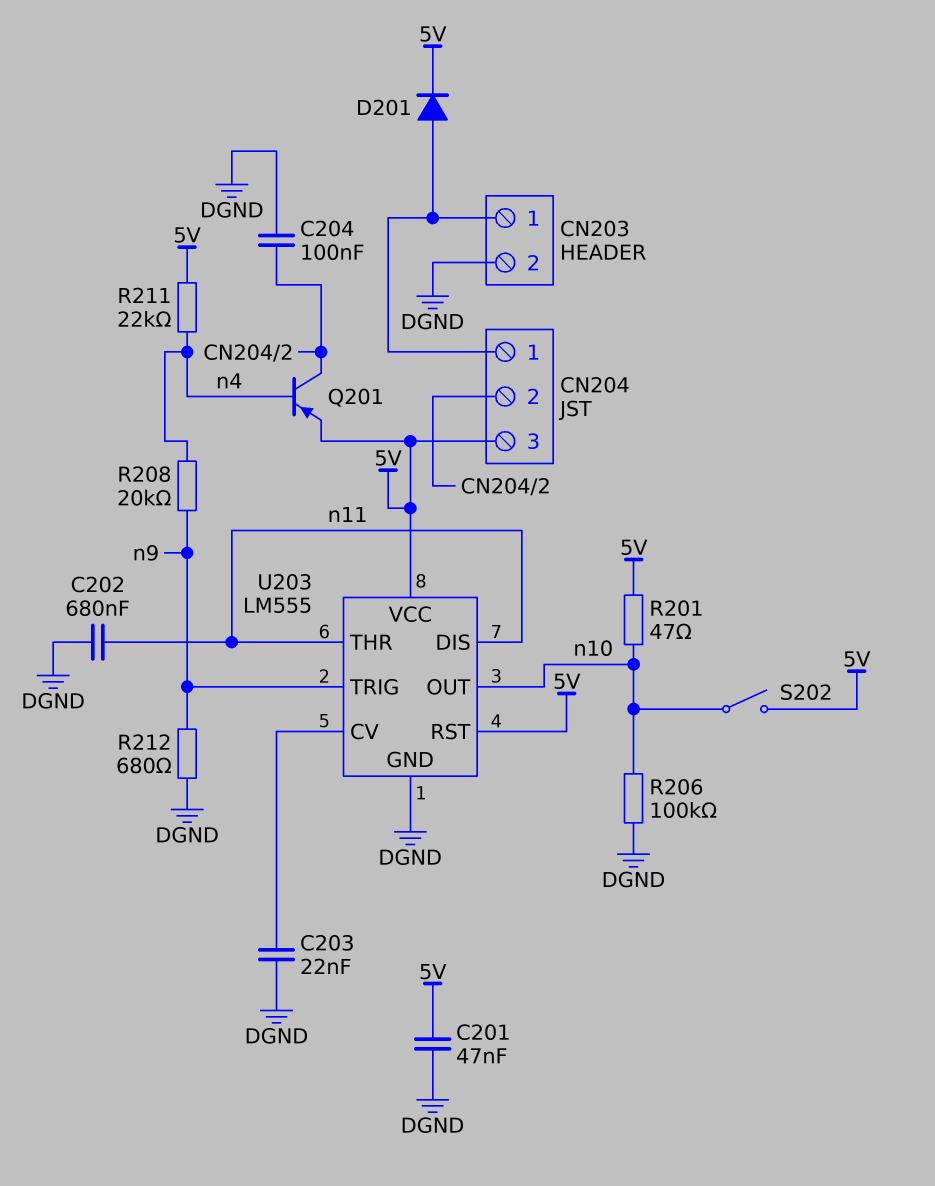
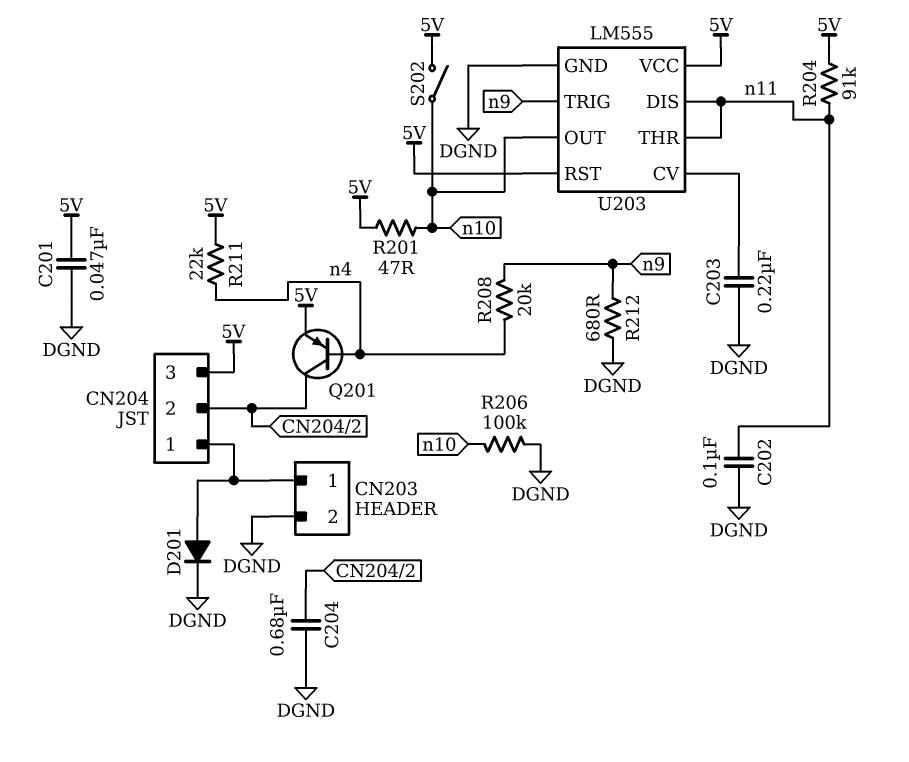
C202: 680nF (DGND, n11) -> 100nF (DGND, n11)
C203: 22nF (DGND, U203/CV) -> 220nF (DGND, U203/CV)
C204: 100nF (CN204/2, DGND) -> 680nF (CN204/2, DGND)
D201: diode (A CN203/1, K 5V) -> diode (A CN203/1, K DGND)
R204: none -> 91k (5V, n11)

